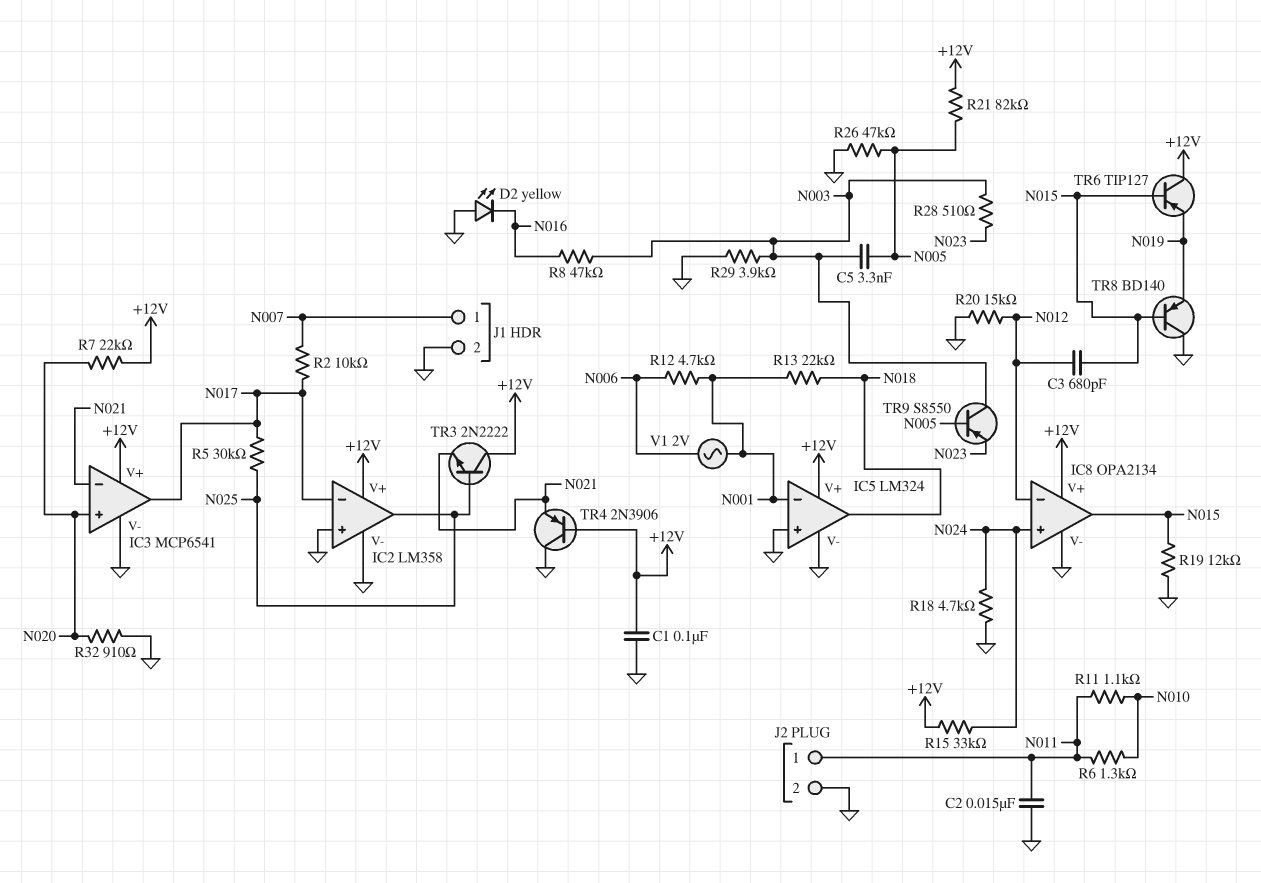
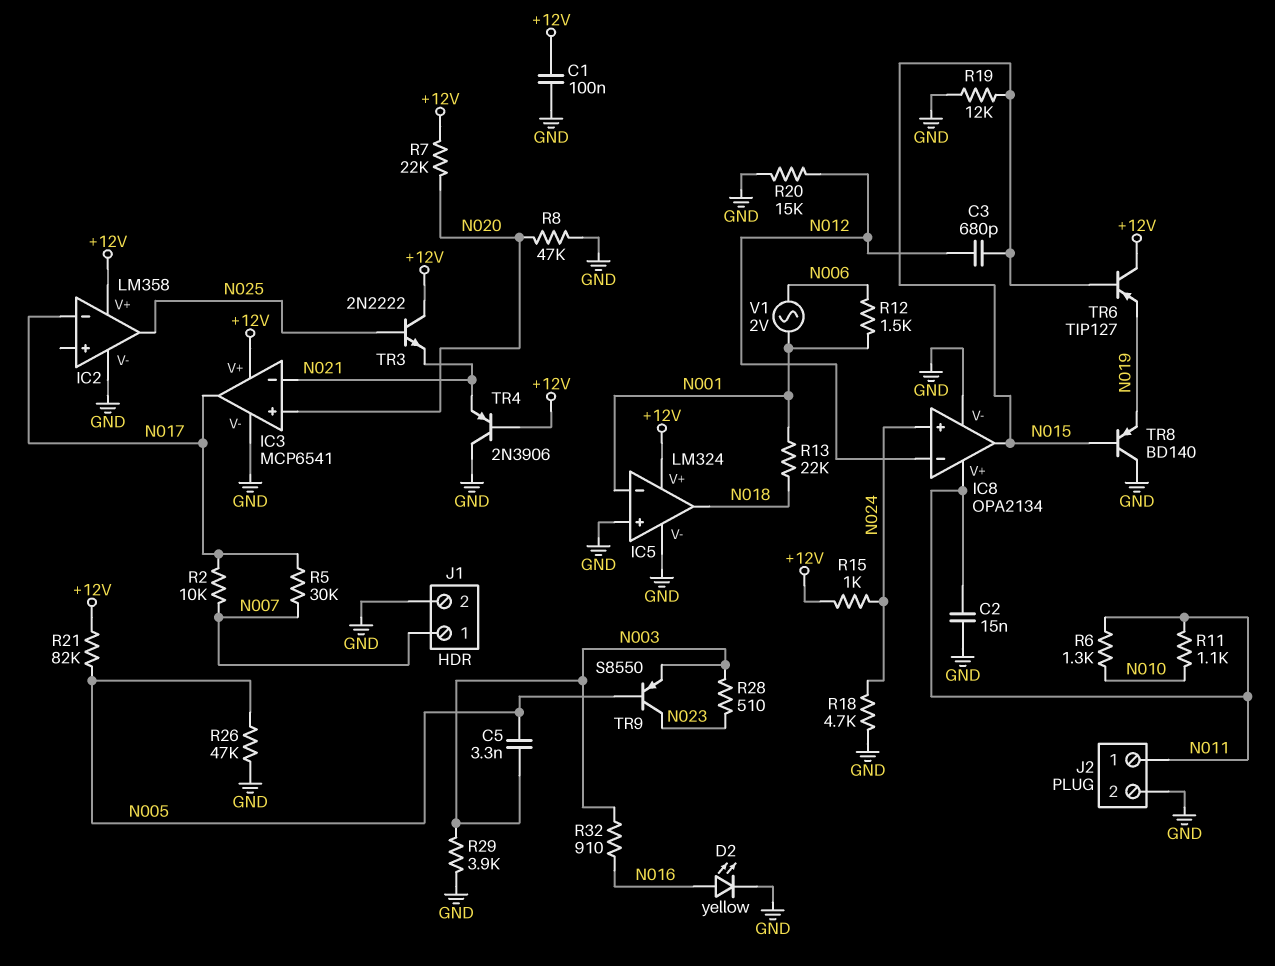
D2: LED yellow (A GND, K N016) -> LED yellow (A N016, K GND)
IC2 pin in+: GND -> none
IC8 pin V+: +12V -> N011
R5: 30k (N017, N025) -> 30k (N007, N017)
R8: 47k (N003, N016) -> 47k (GND, N020)
R12: 4.7k (N001, N006) -> 1.5k (N001, N006)
R15: 33k (+12V, N024) -> 1k (+12V, N024)
R32: 910 (GND, N020) -> 910 (N003, N016)
TR9: PNP S8550 (B N005, C N003, E N023) -> PNP S8550 (B N005, C N023, E N003)

